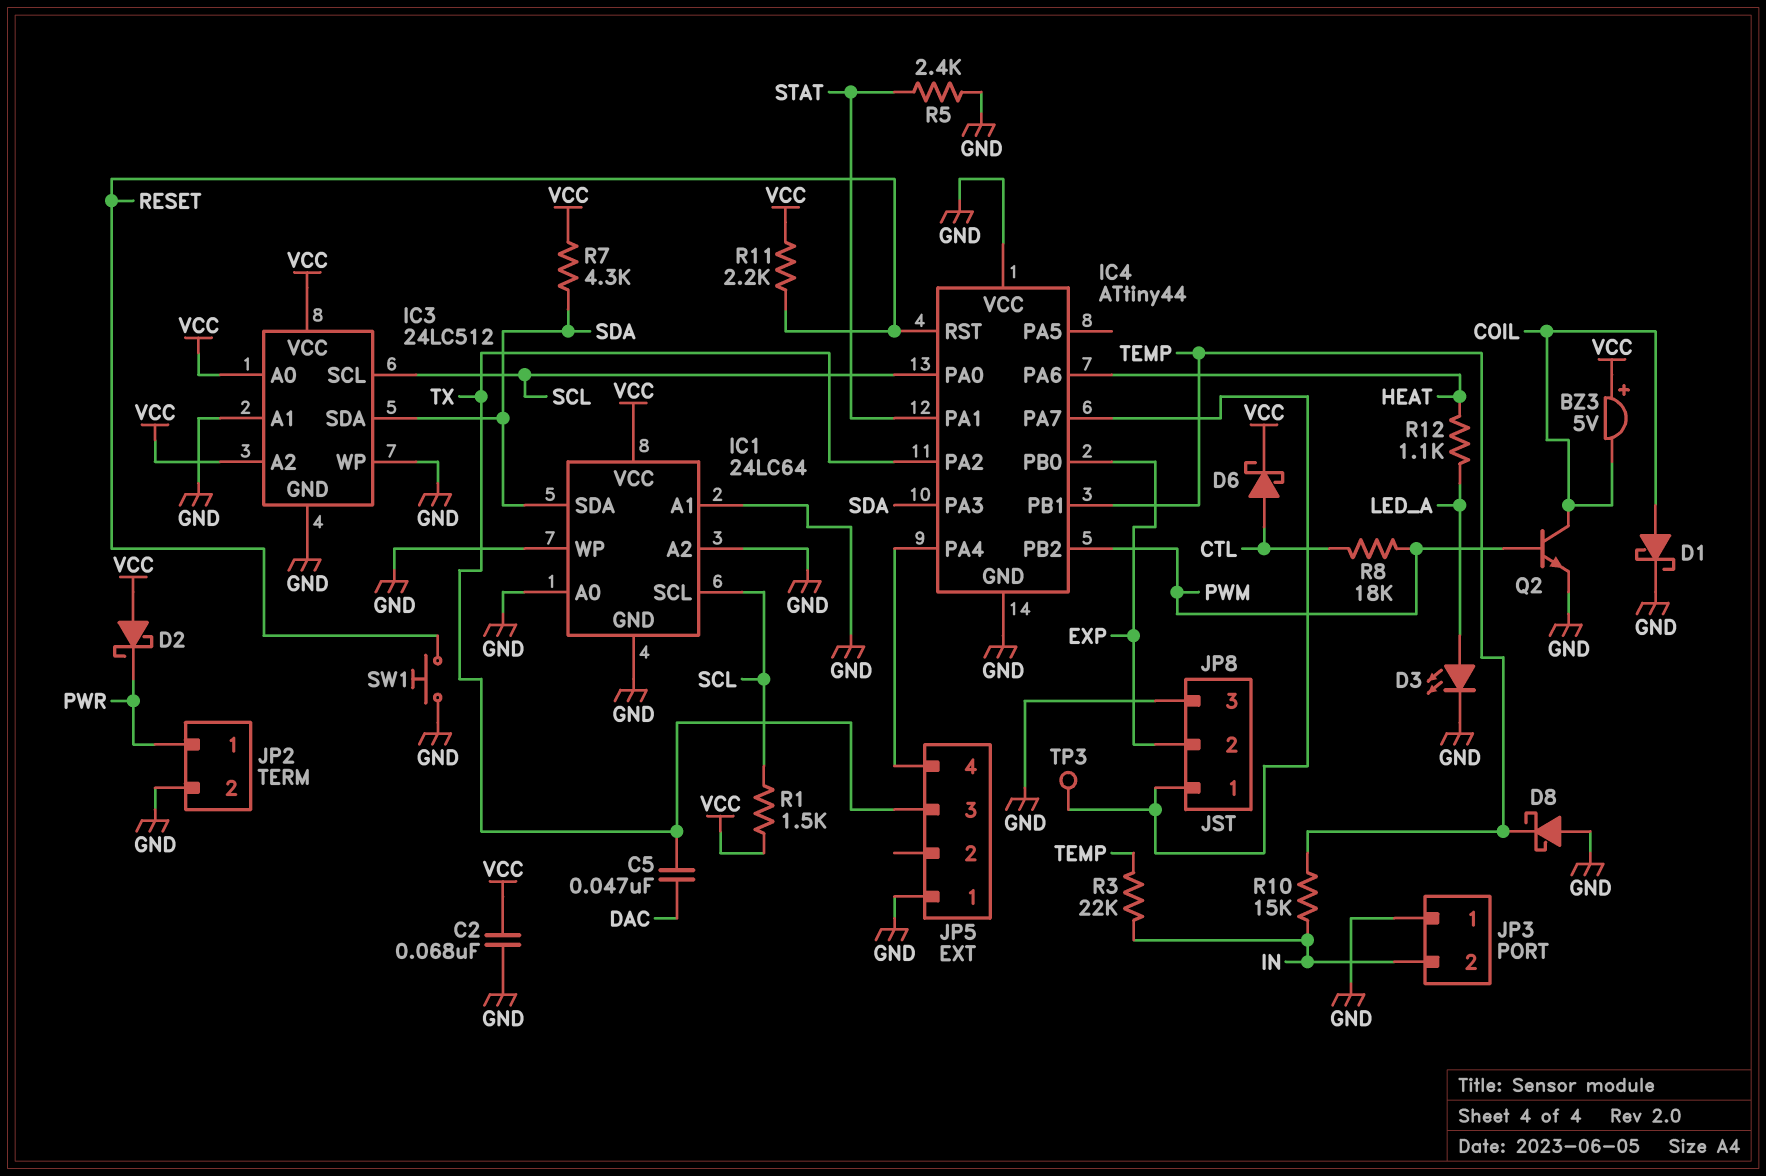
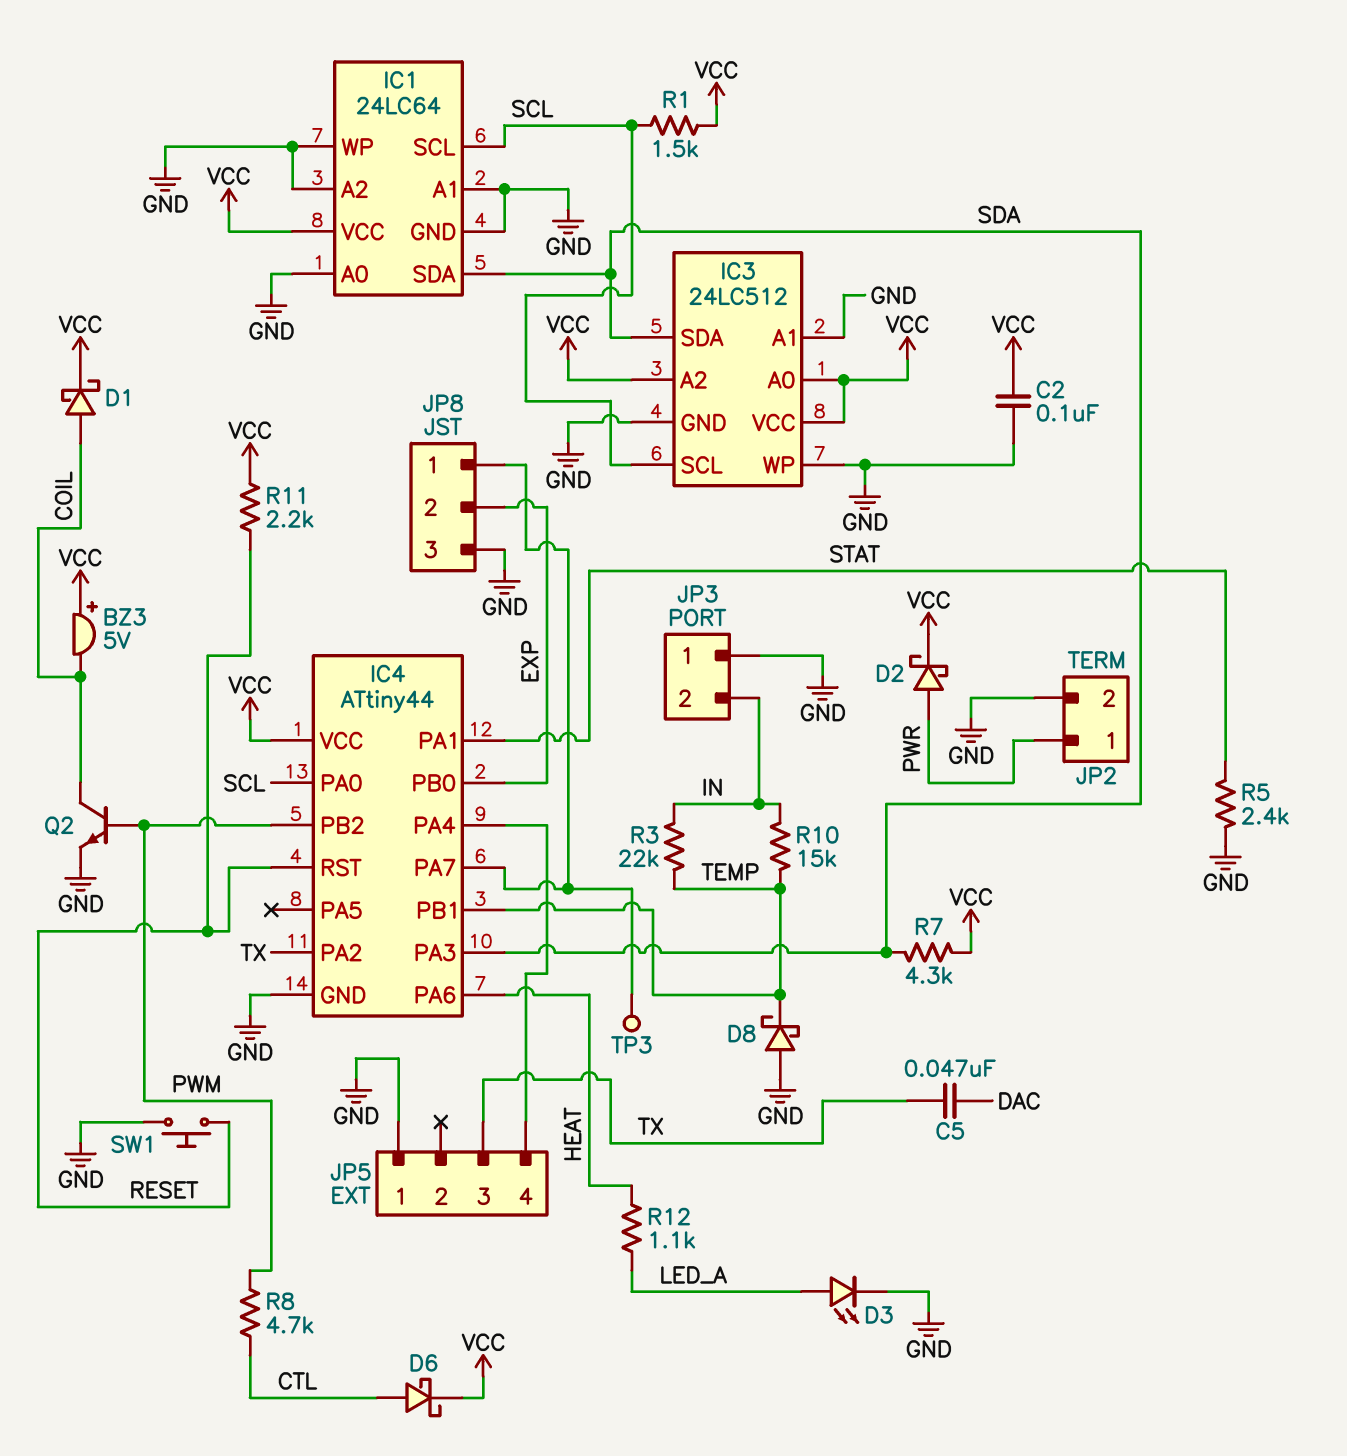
C2: 68nF (GND, VCC) -> 100nF (GND, VCC)
D1: schottky (A COIL, K GND) -> schottky (A COIL, K VCC)
D2: schottky (A VCC, K PWR) -> schottky (A PWR, K VCC)
IC4 pin VCC: GND -> VCC
R8: 18k (CTL, PWM) -> 4.7k (CTL, PWM)

